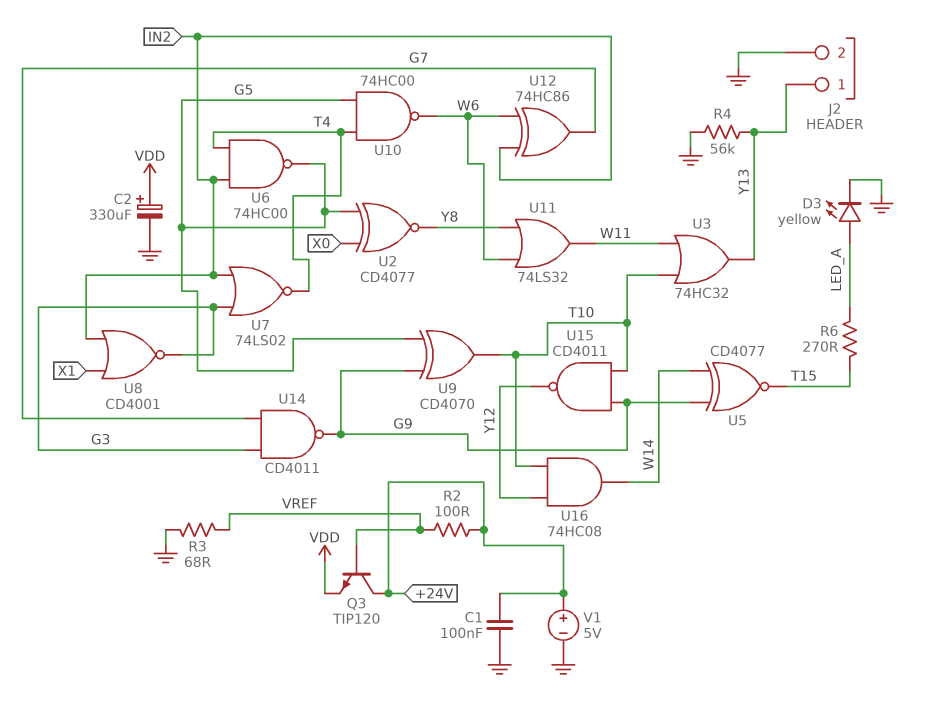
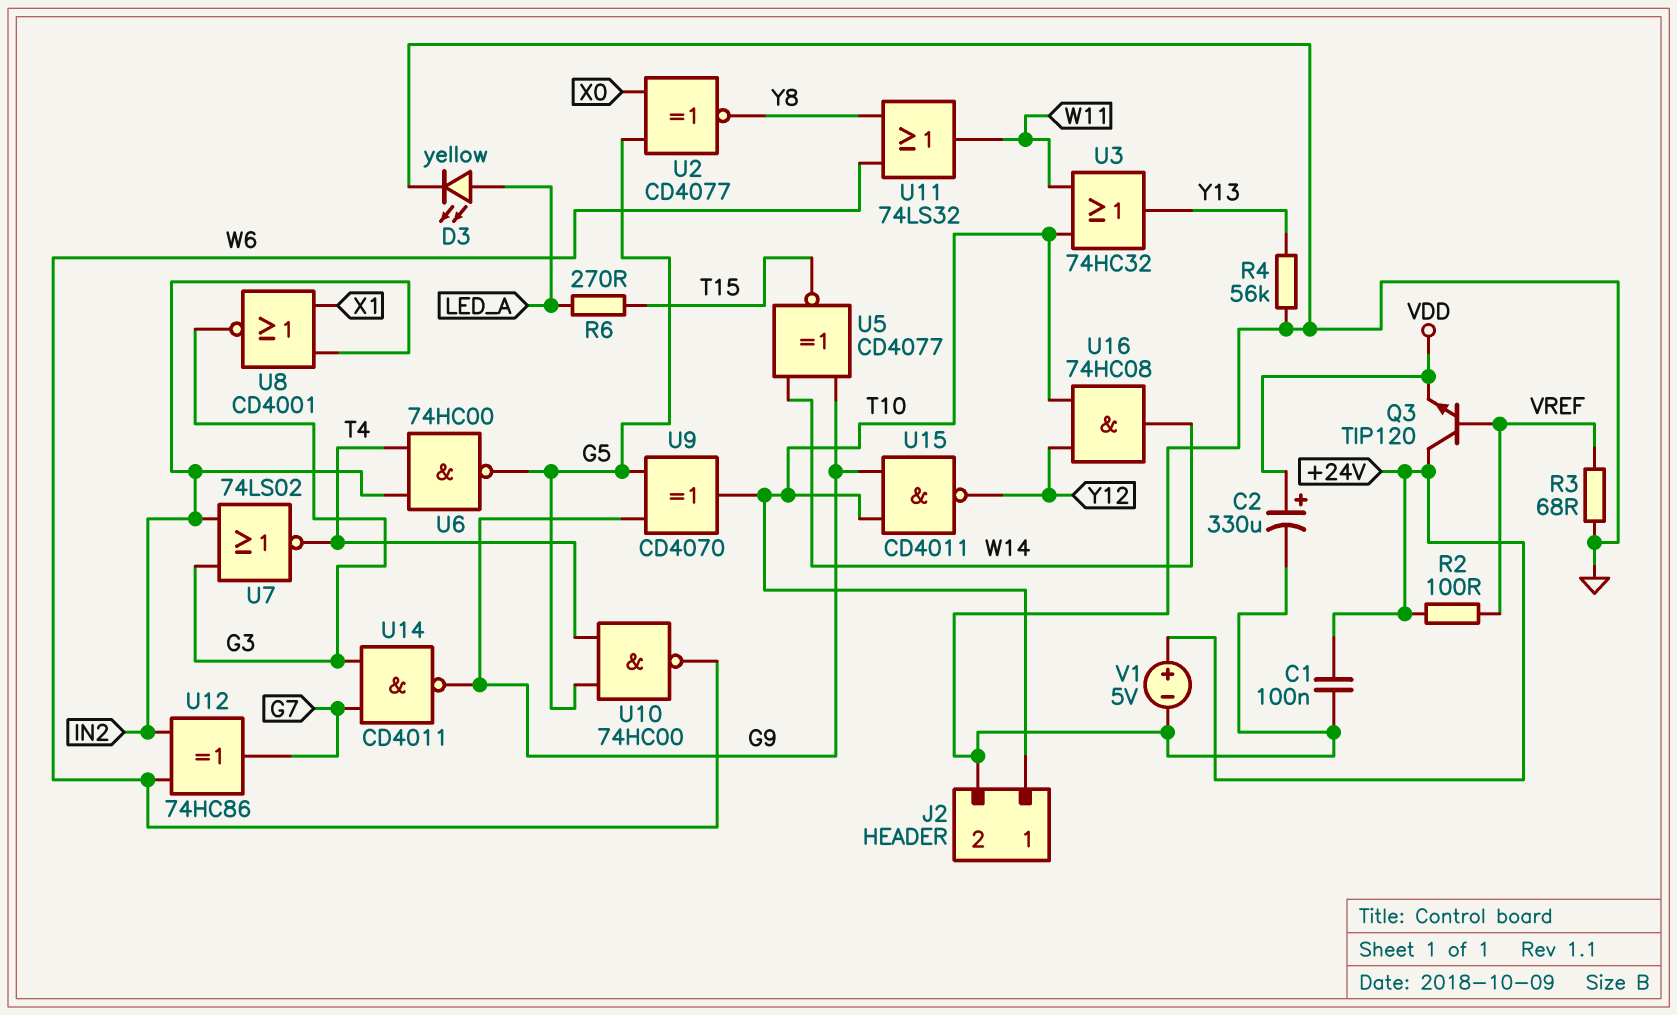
J2 pin 1: Y13 -> T10

